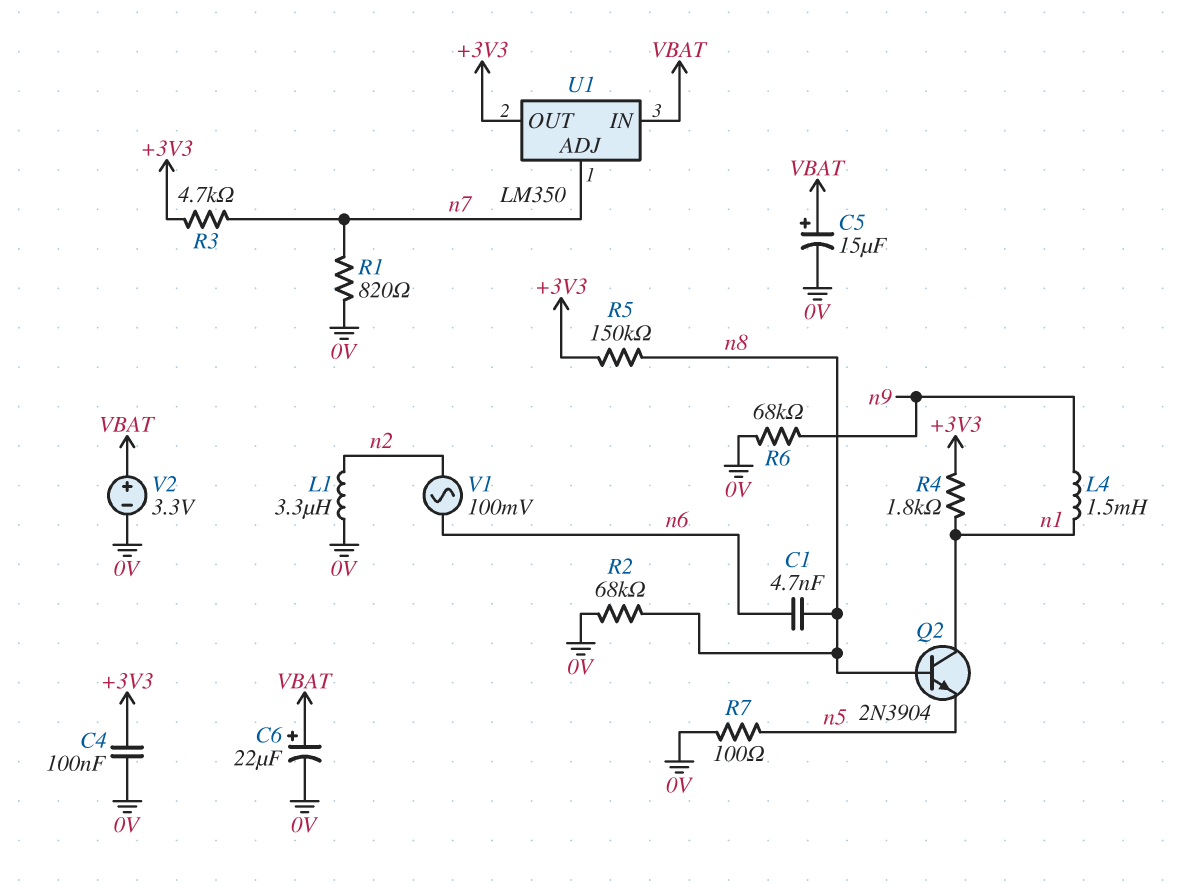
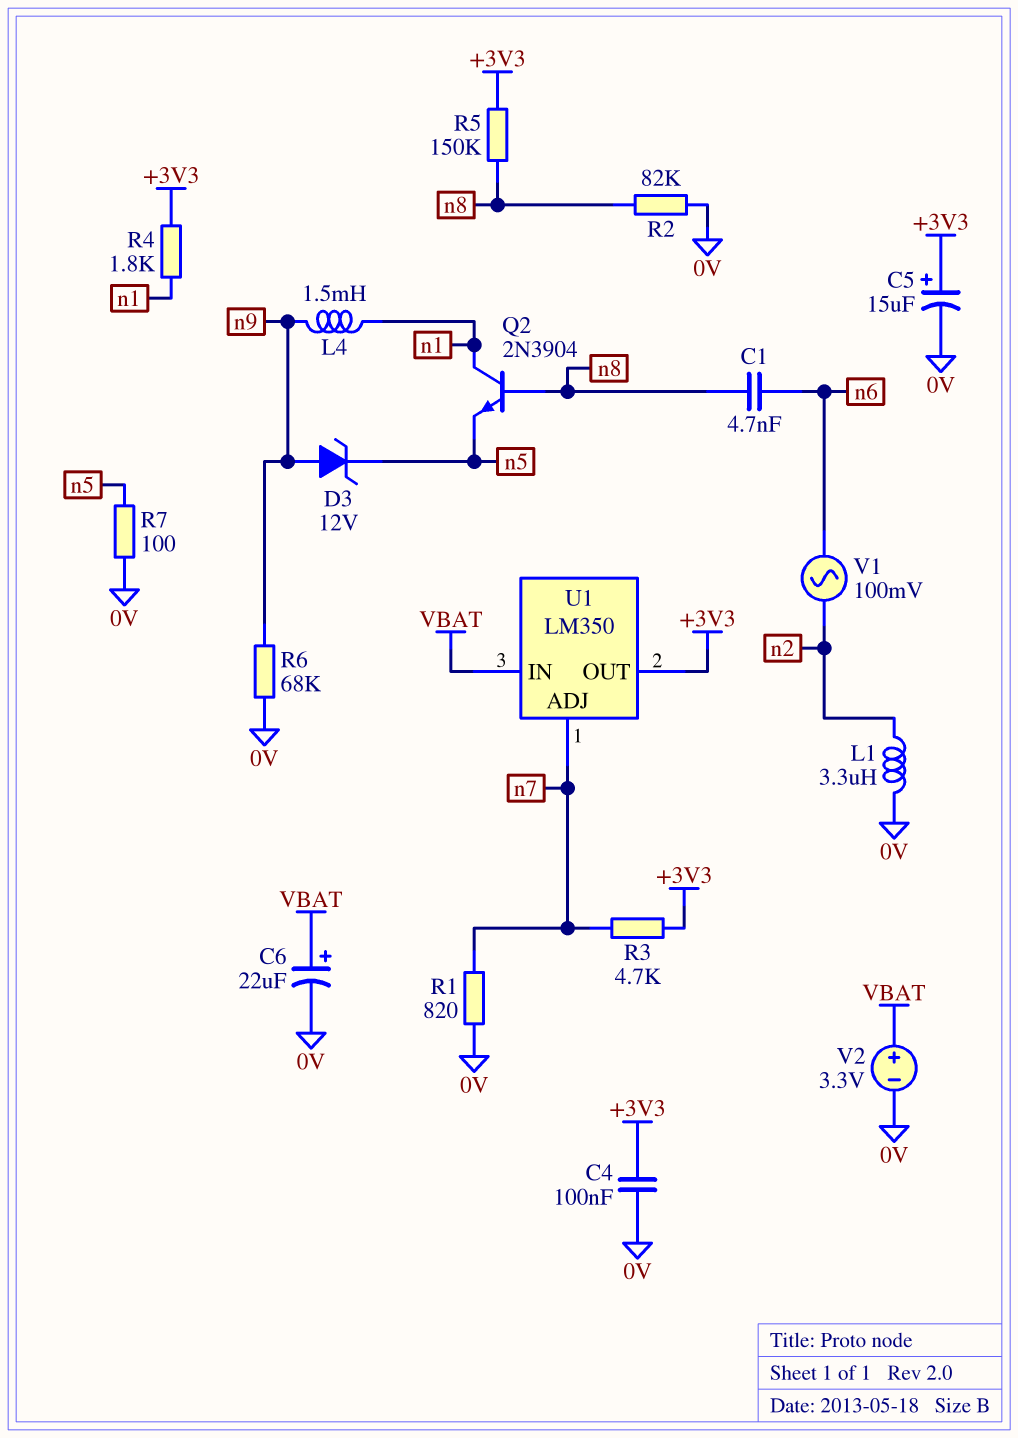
C5: 15uF (plus VBAT, minus 0V) -> 15uF (plus +3V3, minus 0V)
D3: none -> zener 12V (A n9, K n5)
R2: 68k (0V, n8) -> 82k (0V, n8)

